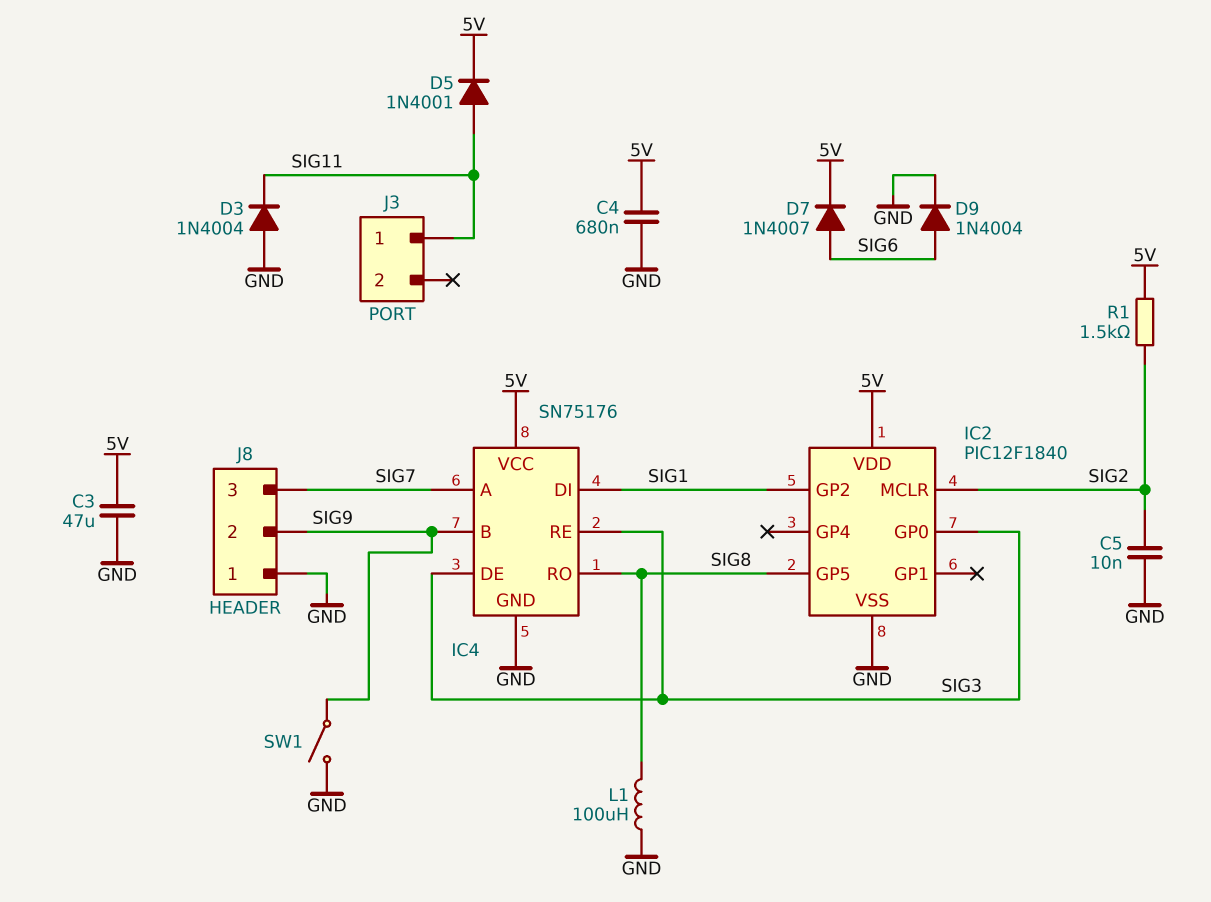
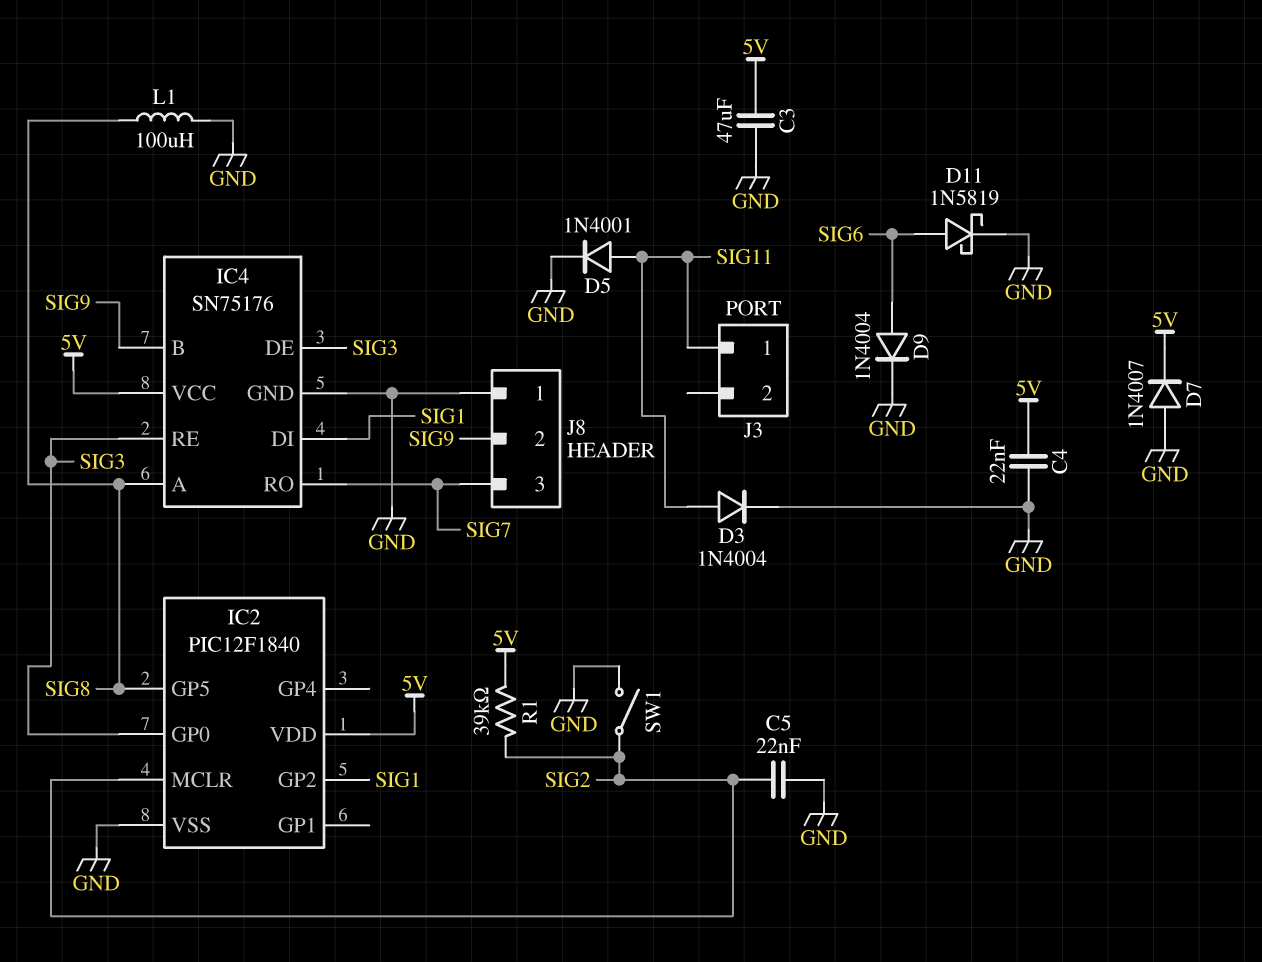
C4: 680nF (5V, GND) -> 22nF (5V, GND)
C5: 10nF (GND, SIG2) -> 22nF (GND, SIG2)
D3: diode 1N4004 (A GND, K SIG11) -> diode 1N4004 (A SIG11, K GND)
D5: diode 1N4001 (A SIG11, K 5V) -> diode 1N4001 (A SIG11, K GND)
D7: diode 1N4007 (A SIG6, K 5V) -> diode 1N4007 (A GND, K 5V)
D11: none -> schottky 1N5819 (A SIG6, K GND)
IC4 pin A: SIG7 -> SIG8
IC4 pin RO: SIG8 -> SIG7
R1: 1.5k (5V, SIG2) -> 39k (5V, SIG2)
SW1: switch (GND, SIG9) -> switch (GND, SIG2)

